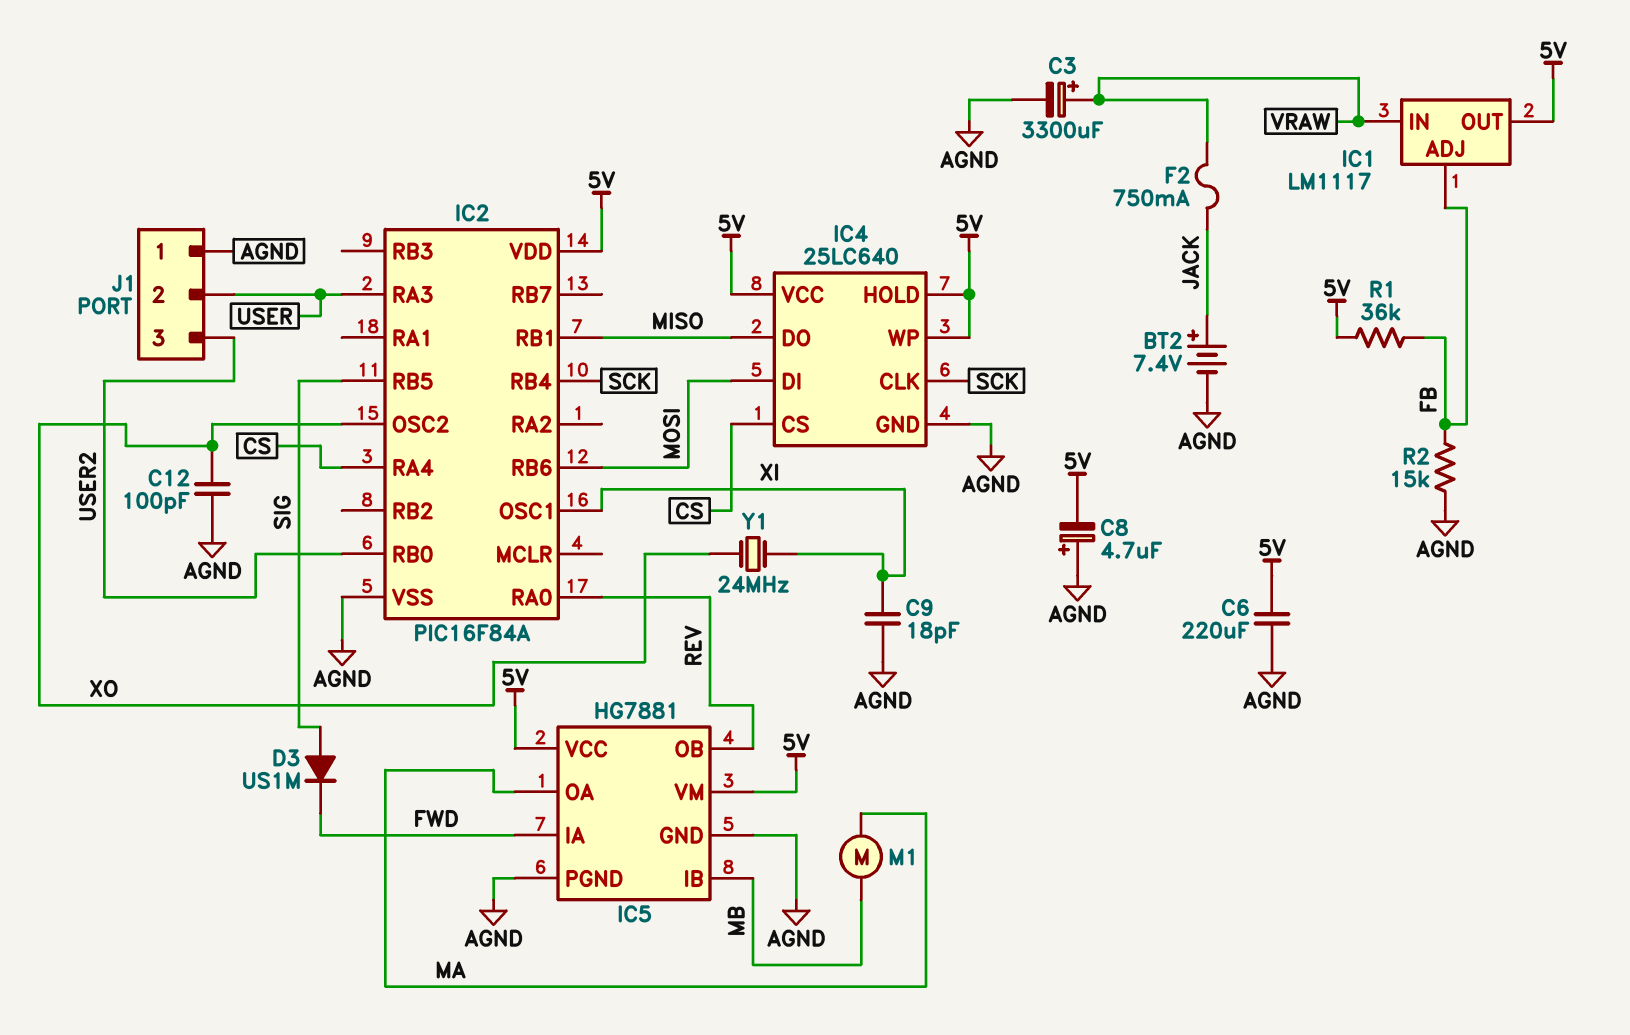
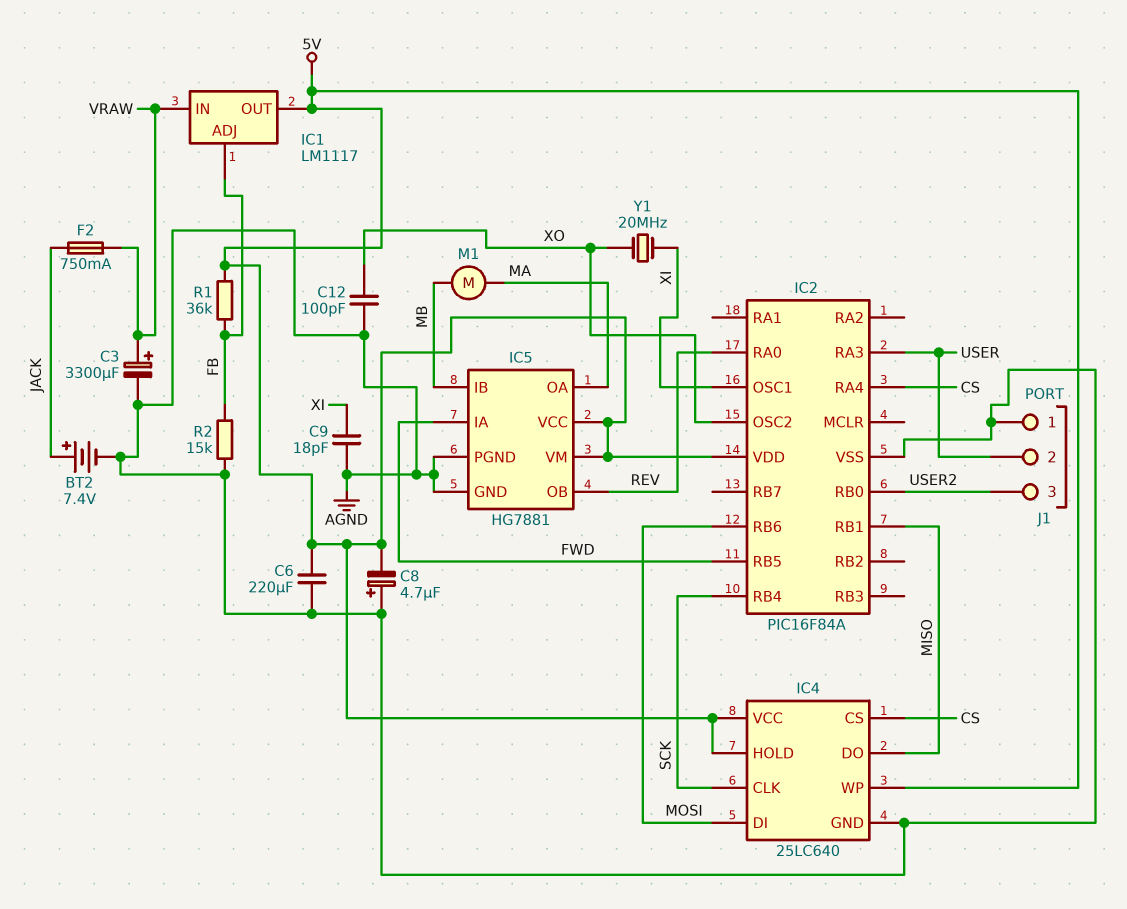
D3: diode US1M (A SIG, K FWD) -> none
IC2 pin RB5: SIG -> FWD
Y1: 24MHz (XI, XO) -> 20MHz (XI, XO)

